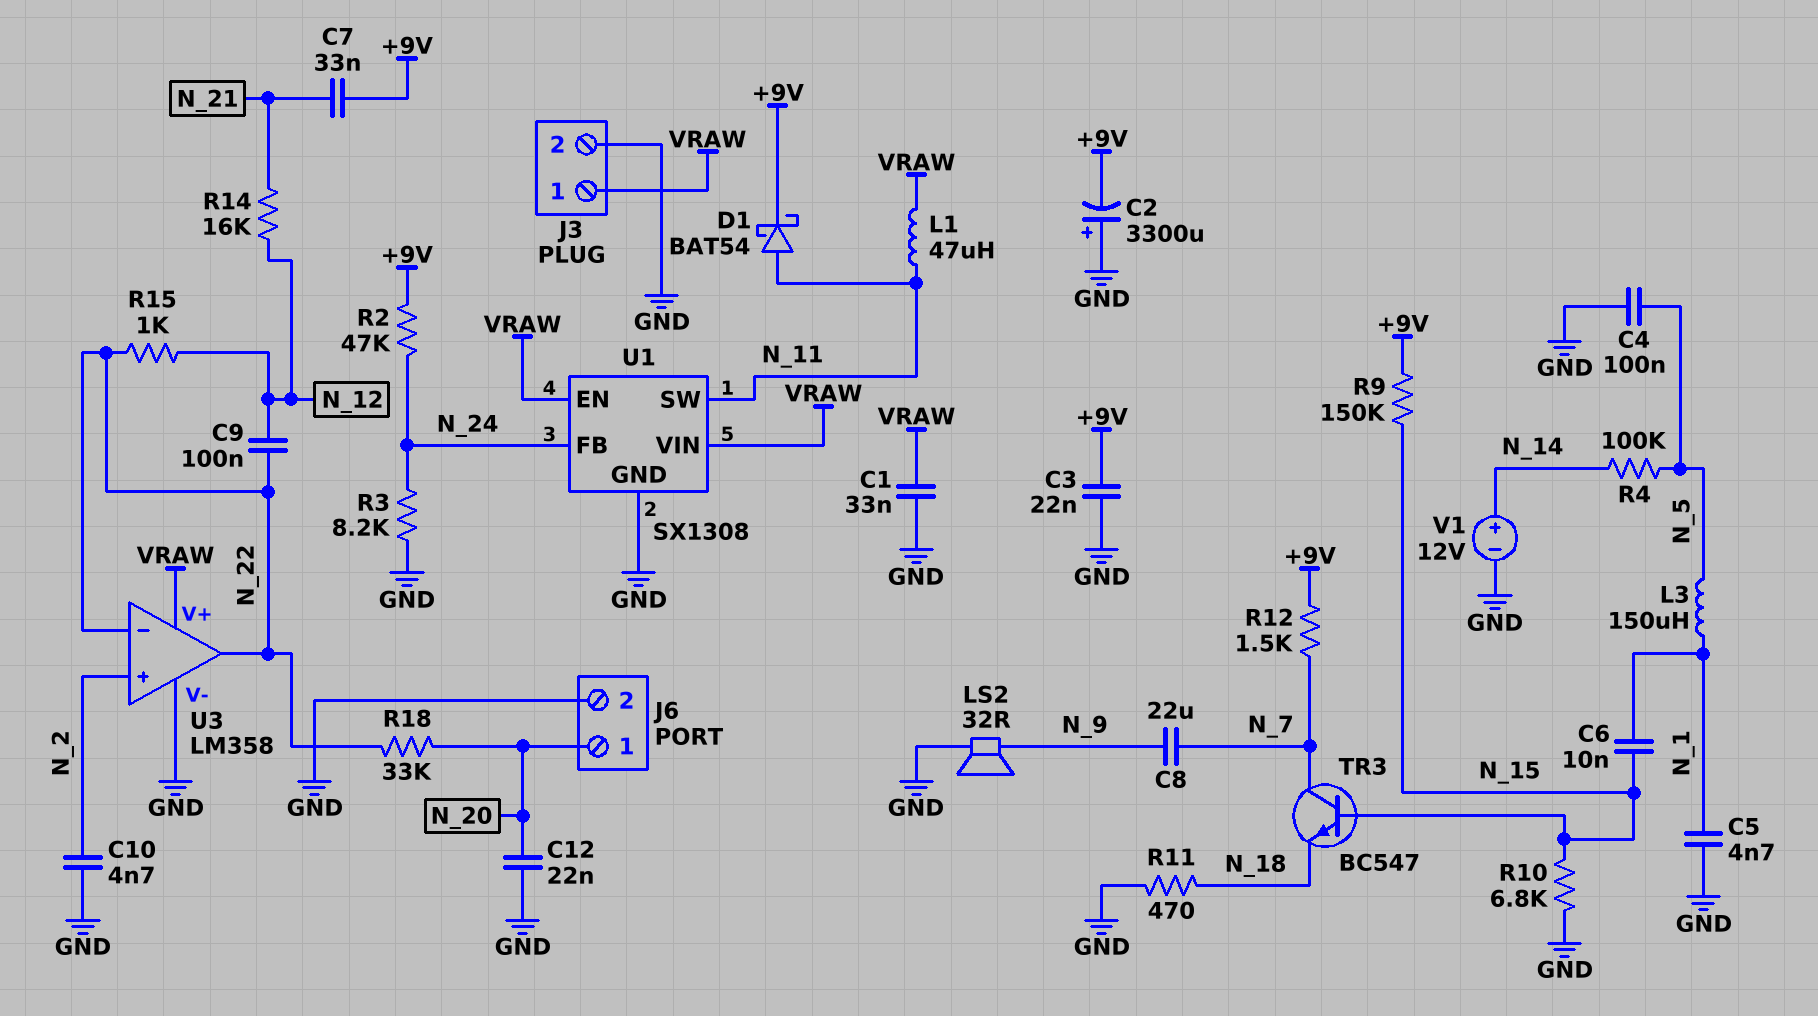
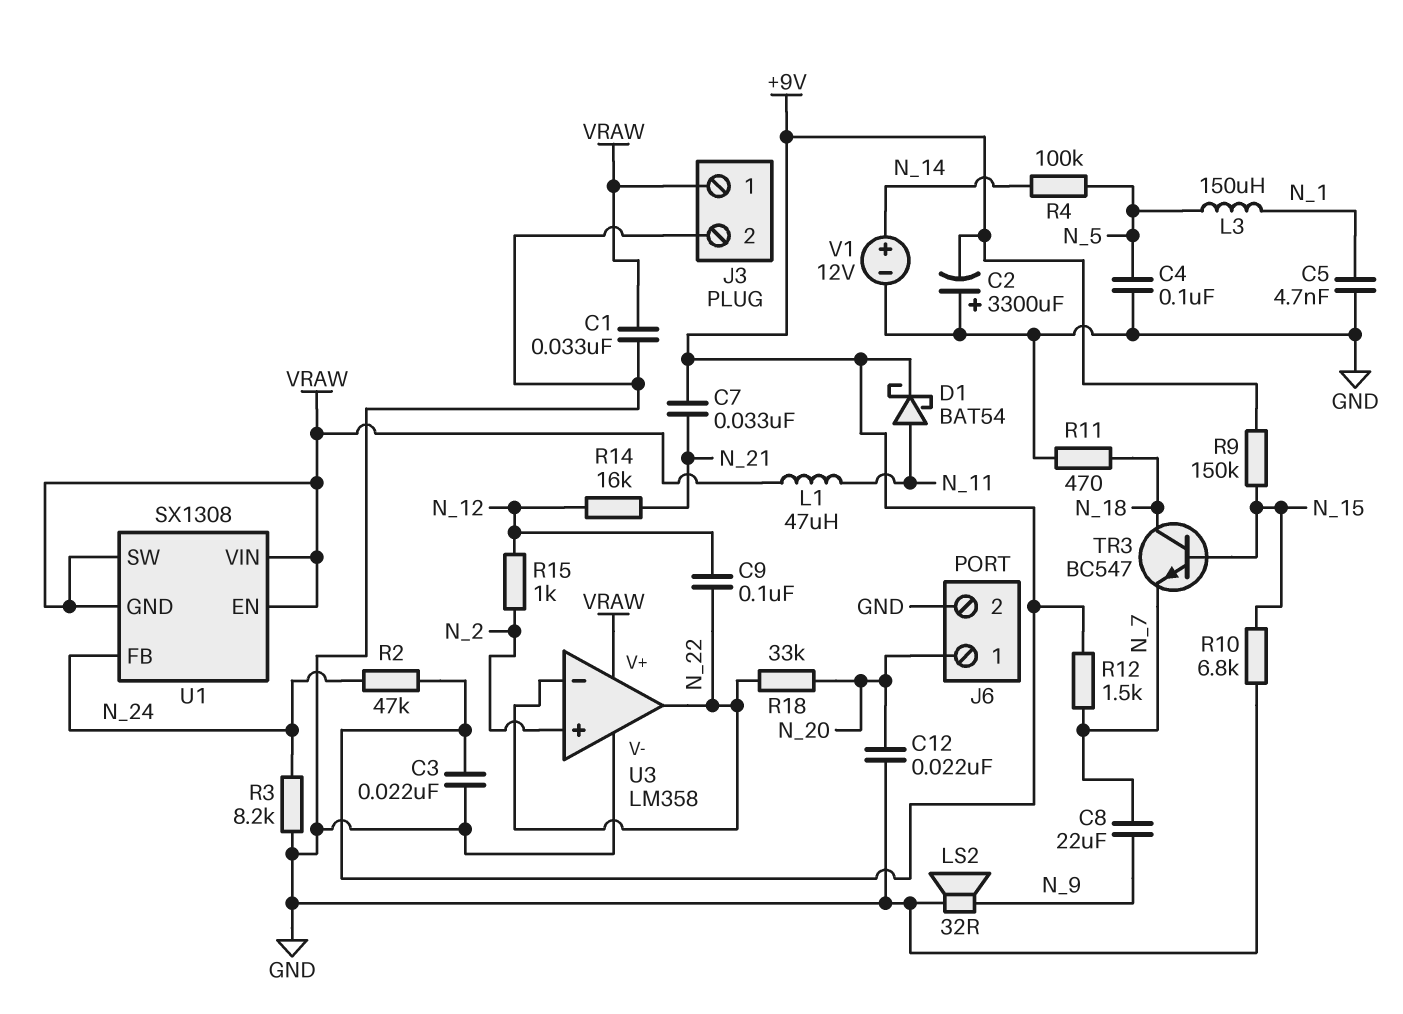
C6: 10nF (N_1, N_15) -> none
C10: 4.7nF (GND, N_2) -> none
R15: 1k (N_12, N_22) -> 1k (N_2, N_12)
TR3: NPN BC547 (B N_15, C N_7, E N_18) -> NPN BC547 (B N_15, C N_18, E N_7)
U1 pin GND: GND -> VRAW
U1 pin SW: N_11 -> VRAW

